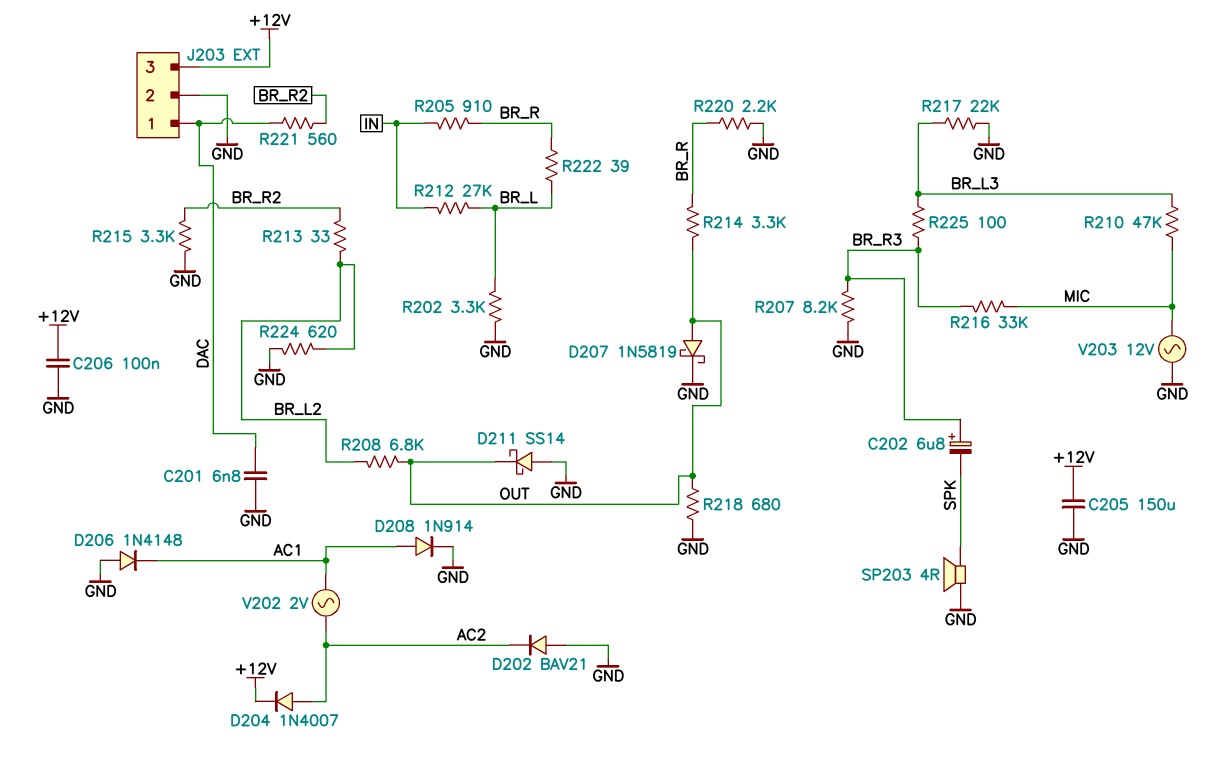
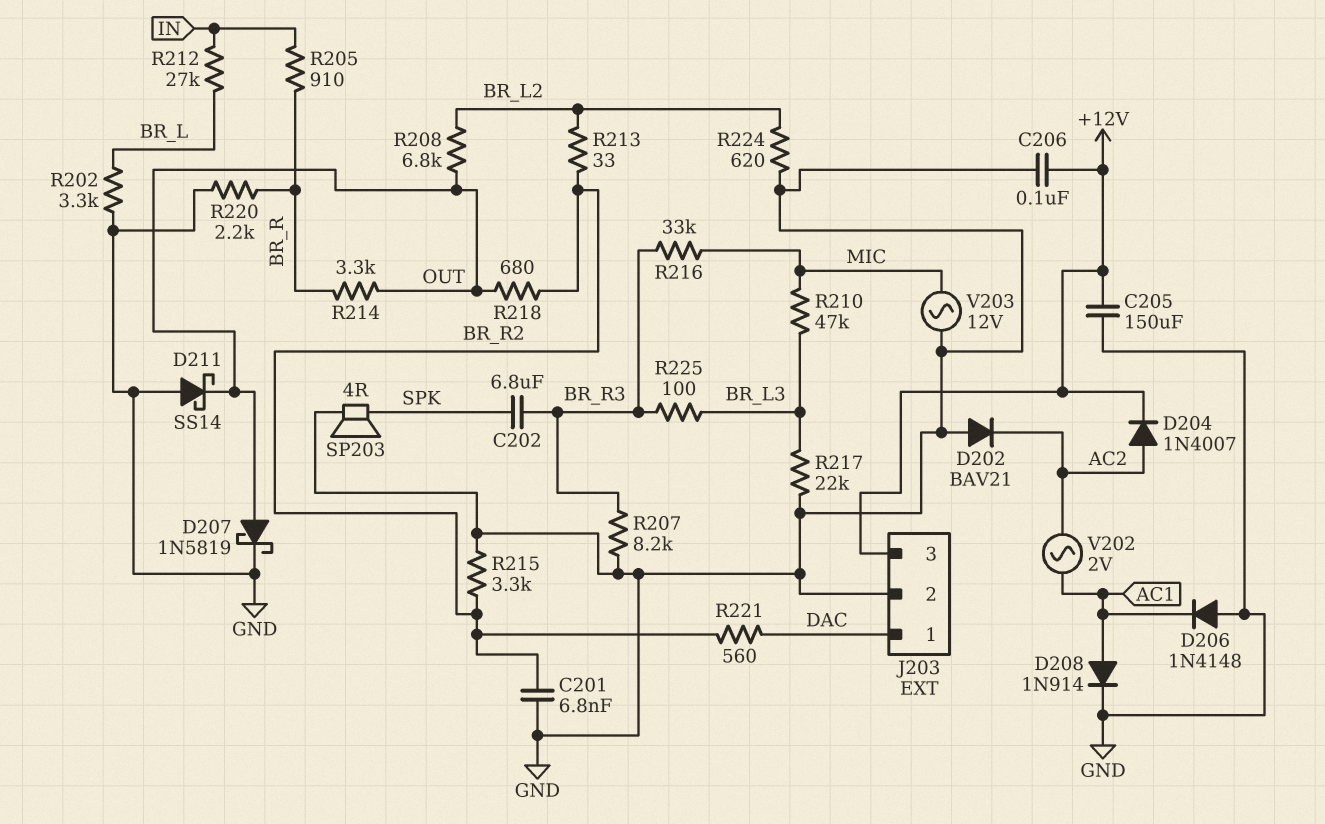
C201: 6.8nF (DAC, GND) -> 6.8nF (BR_R2, GND)
C202: 6.8uF (plus BR_R3, minus SPK) -> 6.8uF (BR_R3, SPK)
R218: 680 (GND, OUT) -> 680 (BR_R2, OUT)
R222: 39 (BR_L, BR_R) -> none

